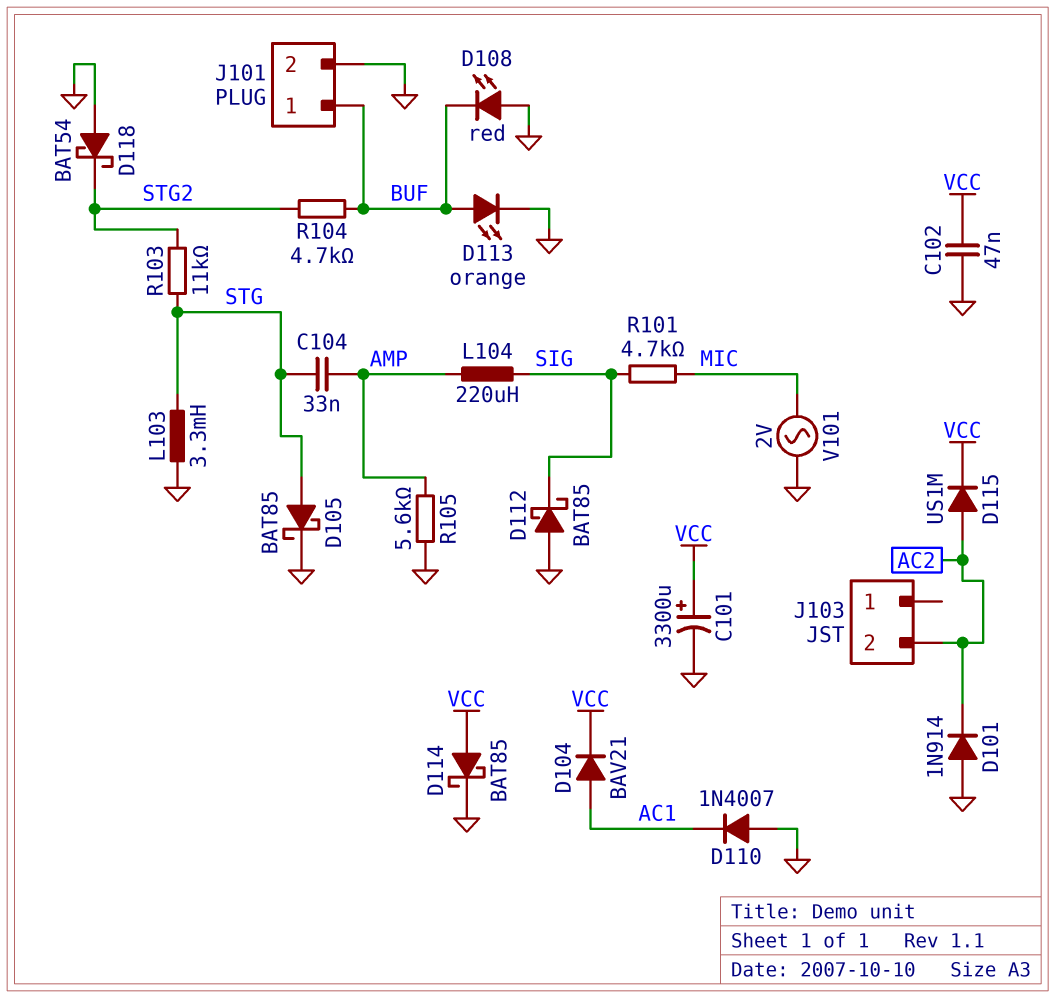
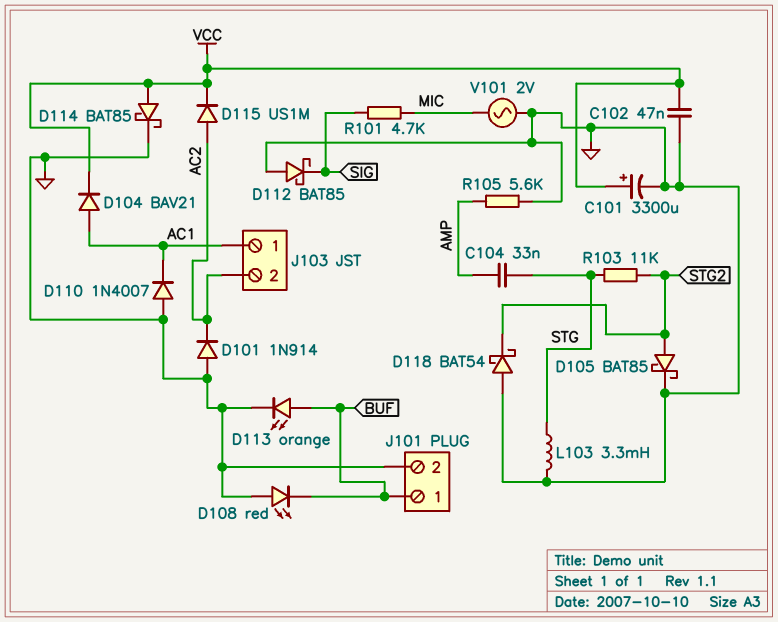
D105: schottky BAT85 (A STG, K GND) -> schottky BAT85 (A STG2, K GND)
J103 pin 1: none -> AC1
L104: 220uH (AMP, SIG) -> none
R104: 4.7k (BUF, STG2) -> none

